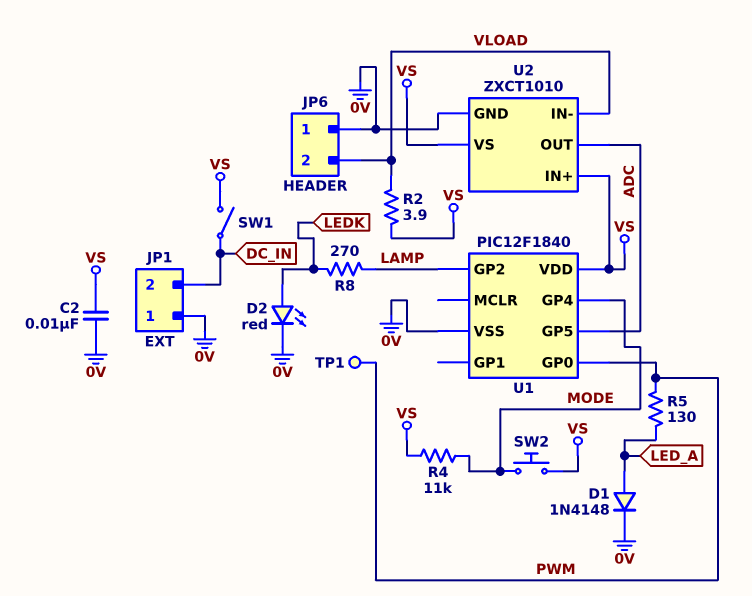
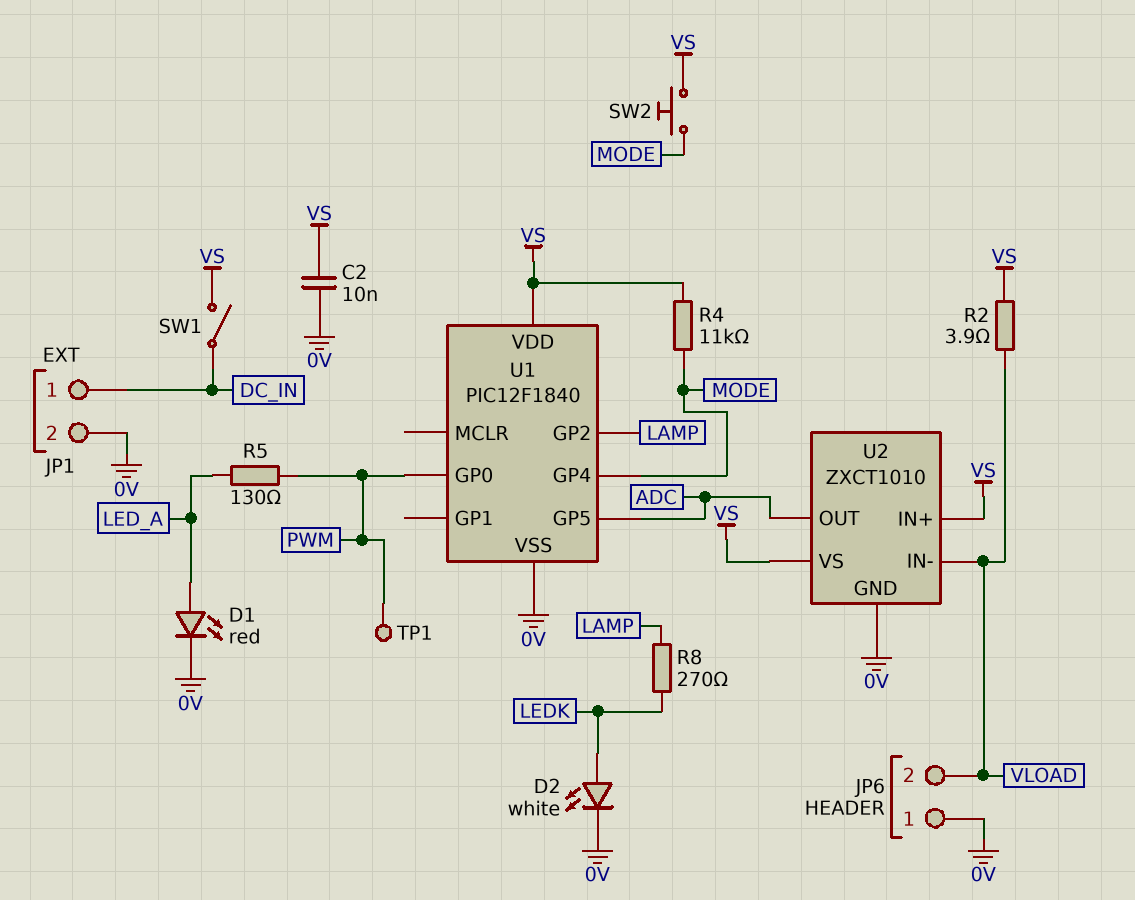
D1: diode 1N4148 (A LED_A, K 0V) -> LED red (A LED_A, K 0V)
D2: LED red (A LEDK, K 0V) -> LED white (A LEDK, K 0V)
JP1 pin 1: 0V -> DC_IN
JP1 pin 2: DC_IN -> 0V

